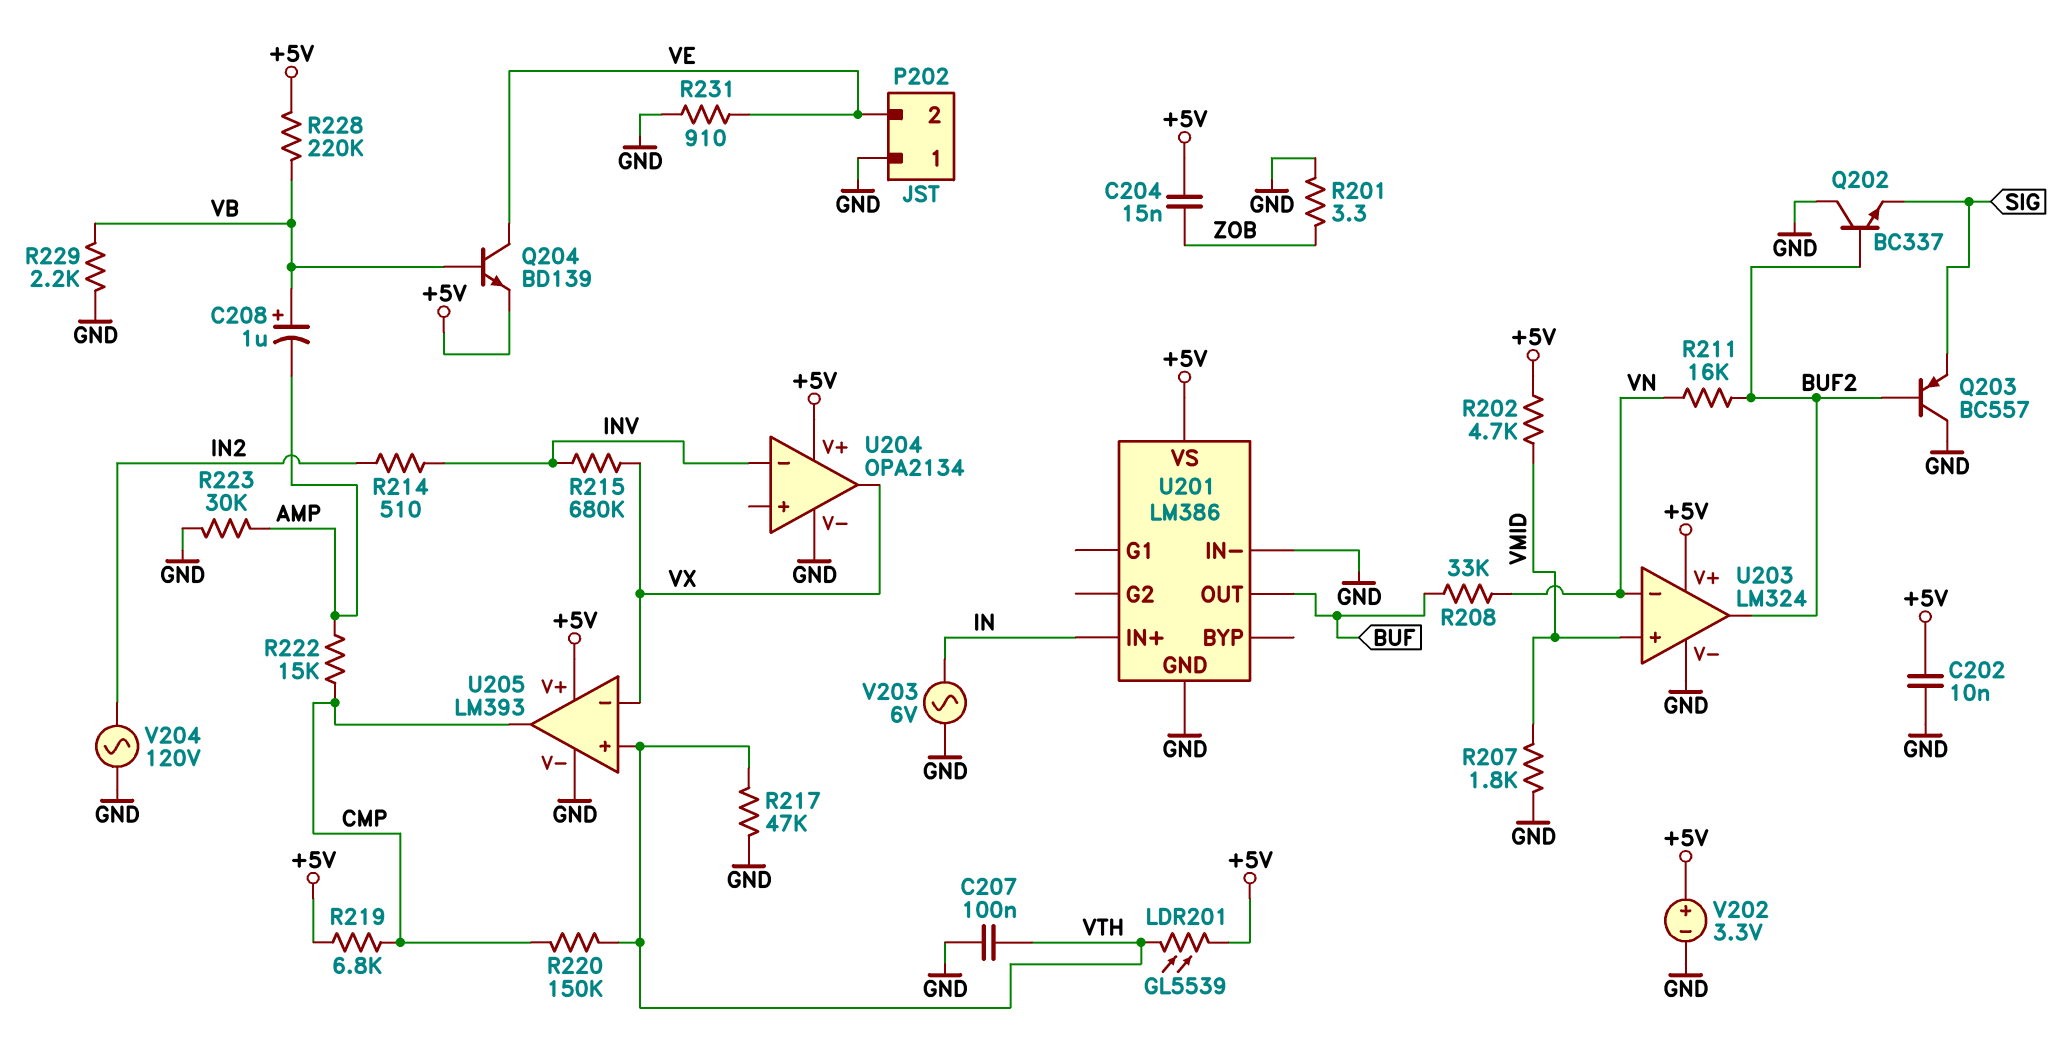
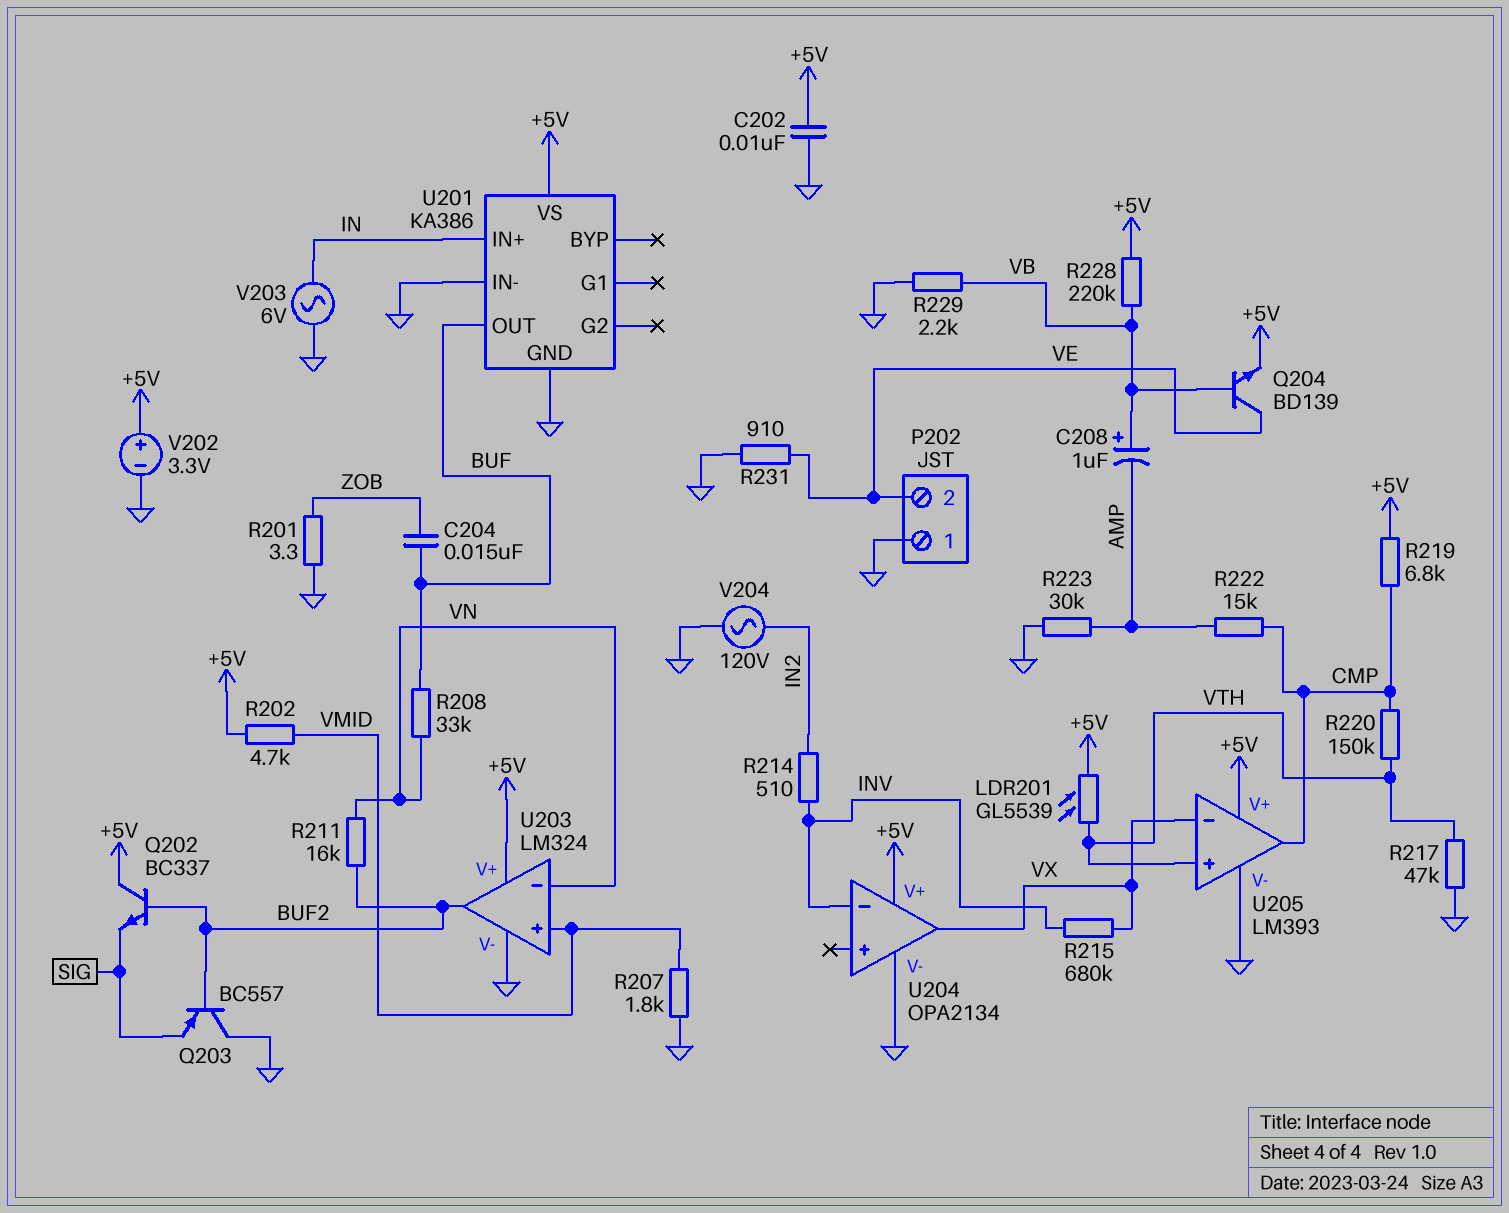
C204: 15nF (+5V, ZOB) -> 15nF (BUF, ZOB)
C207: 100nF (GND, VTH) -> none
Q202: NPN BC337 (B BUF2, C GND, E SIG) -> NPN BC337 (B BUF2, C +5V, E SIG)
U201: LM386 -> KA386

